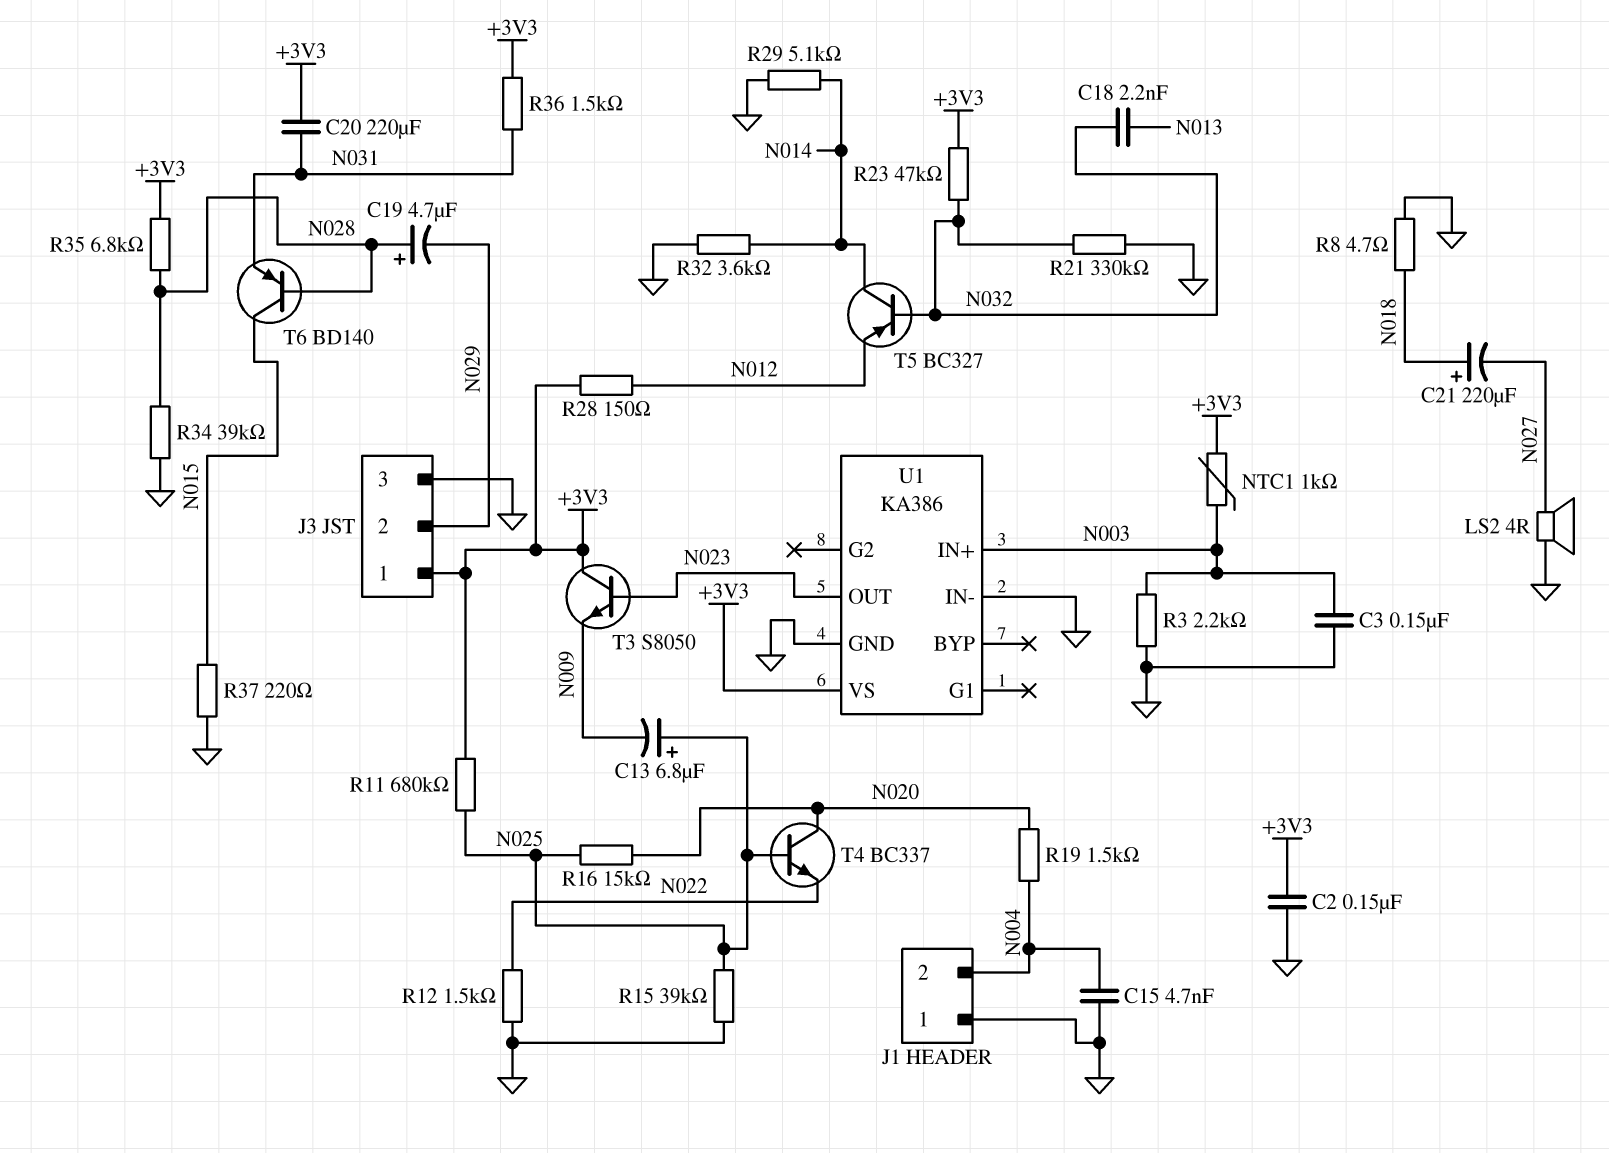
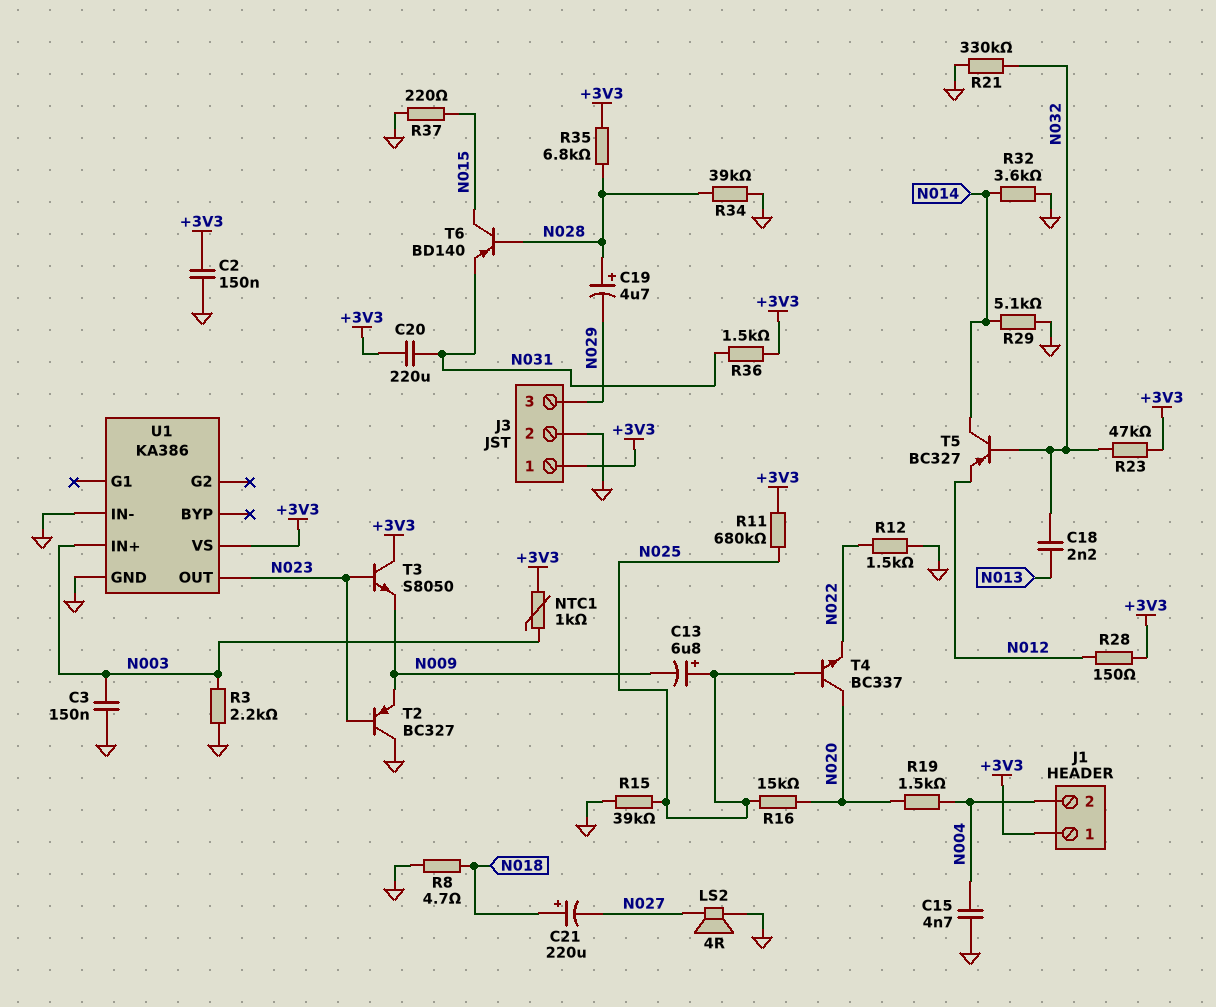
J1 pin 1: GND -> +3V3
J3 pin 2: N029 -> GND
J3 pin 3: GND -> N029
T2: none -> PNP BC327 (B N023, C GND, E N009)

